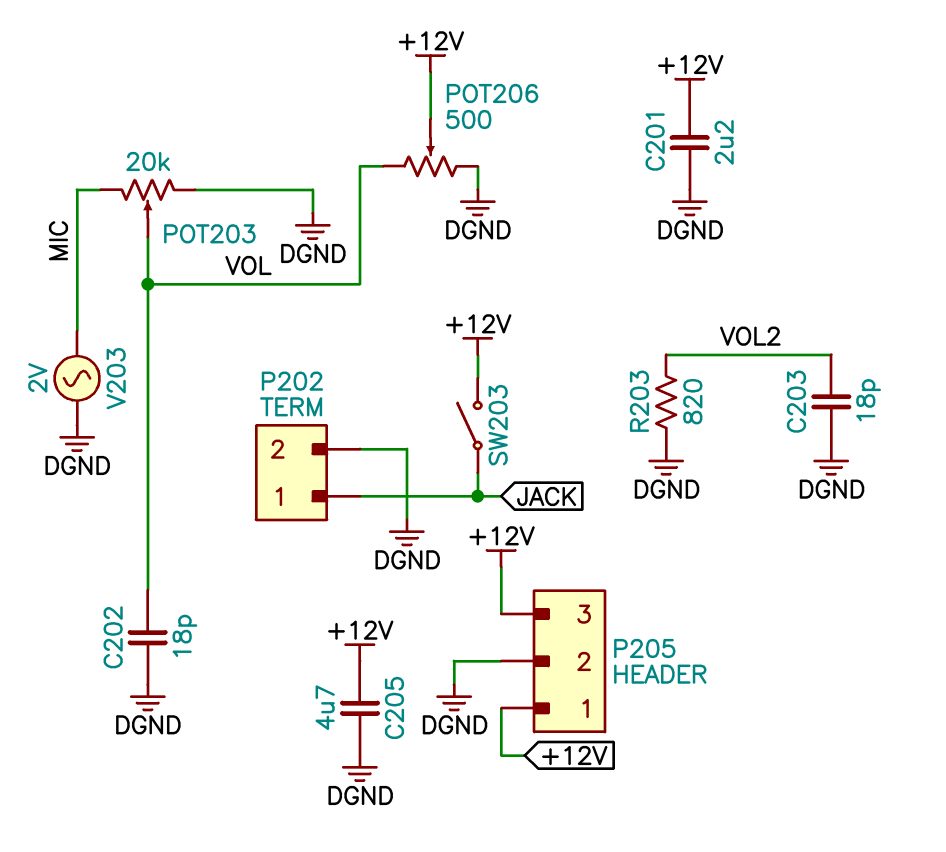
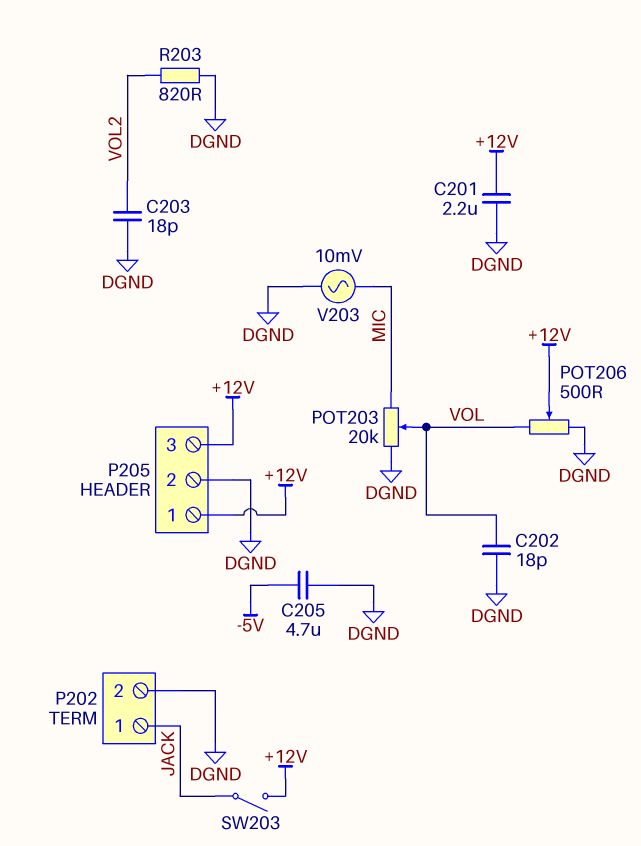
C205: 4.7uF (+12V, DGND) -> 4.7uF (-5V, DGND)
V203: AC 2V (DGND, MIC) -> AC 10mV (DGND, MIC)

